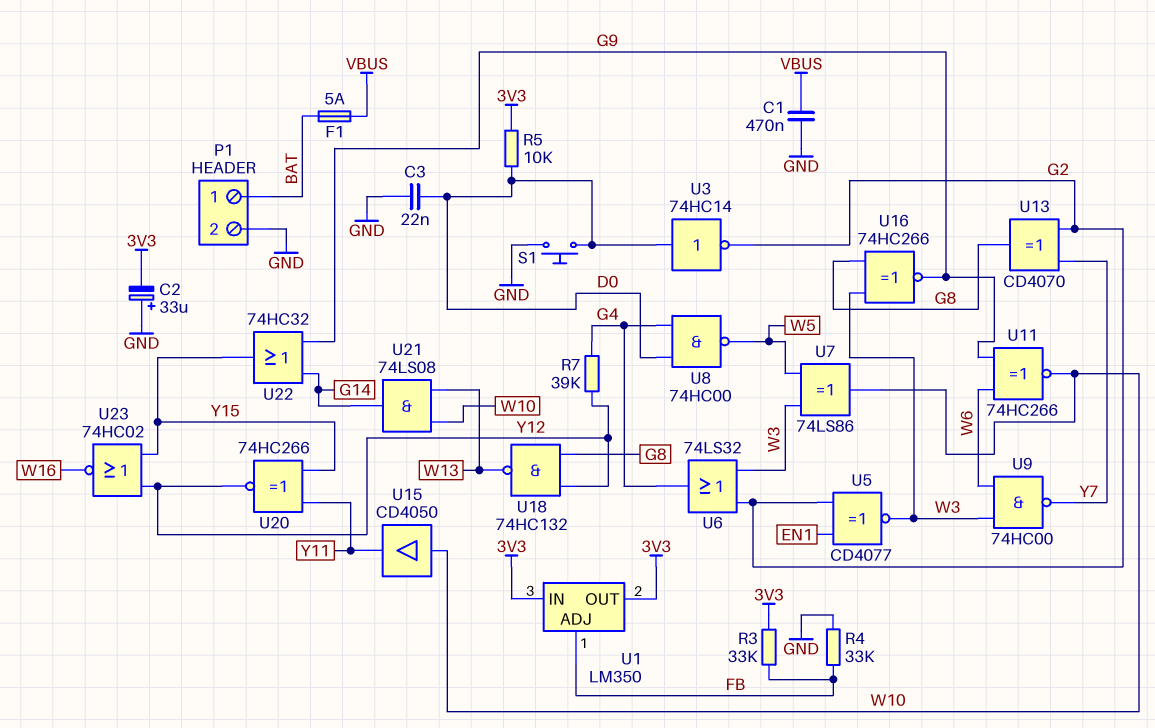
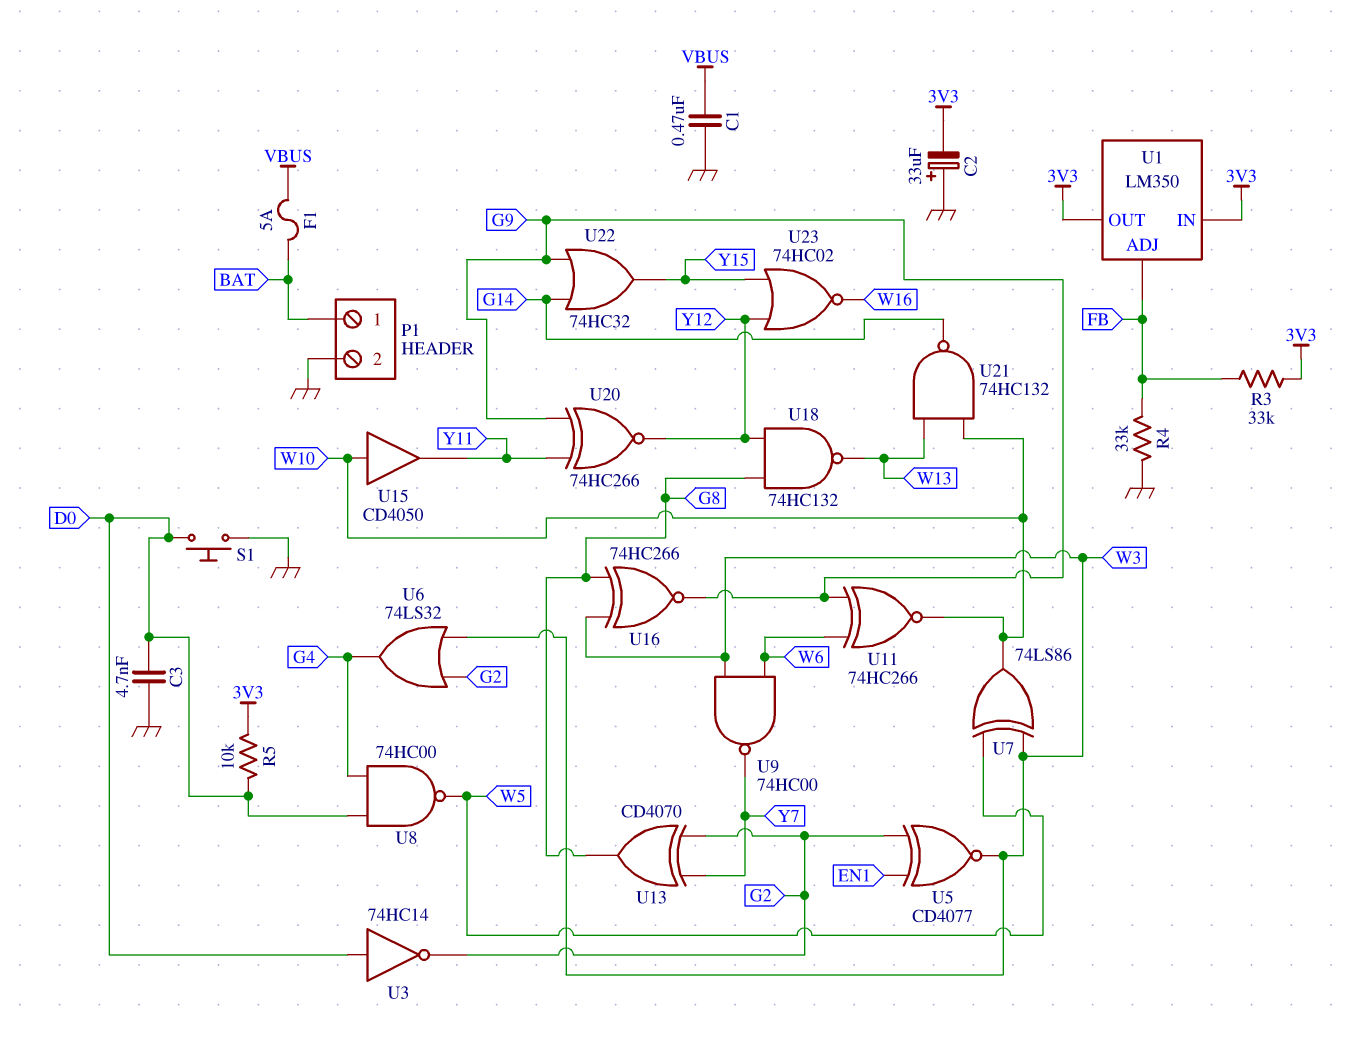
C3: 22nF (D0, GND) -> 4.7nF (D0, GND)
R7: 39k (G4, Y12) -> none
U20: XNOR 74HC266 (in Y11, in Y15, out Y12) -> XNOR 74HC266 (in G9, in Y11, out Y12)
U21: AND 74LS08 (in W10, in W13, out G14) -> NAND 74HC132 (in W10, in W13, out G14)

